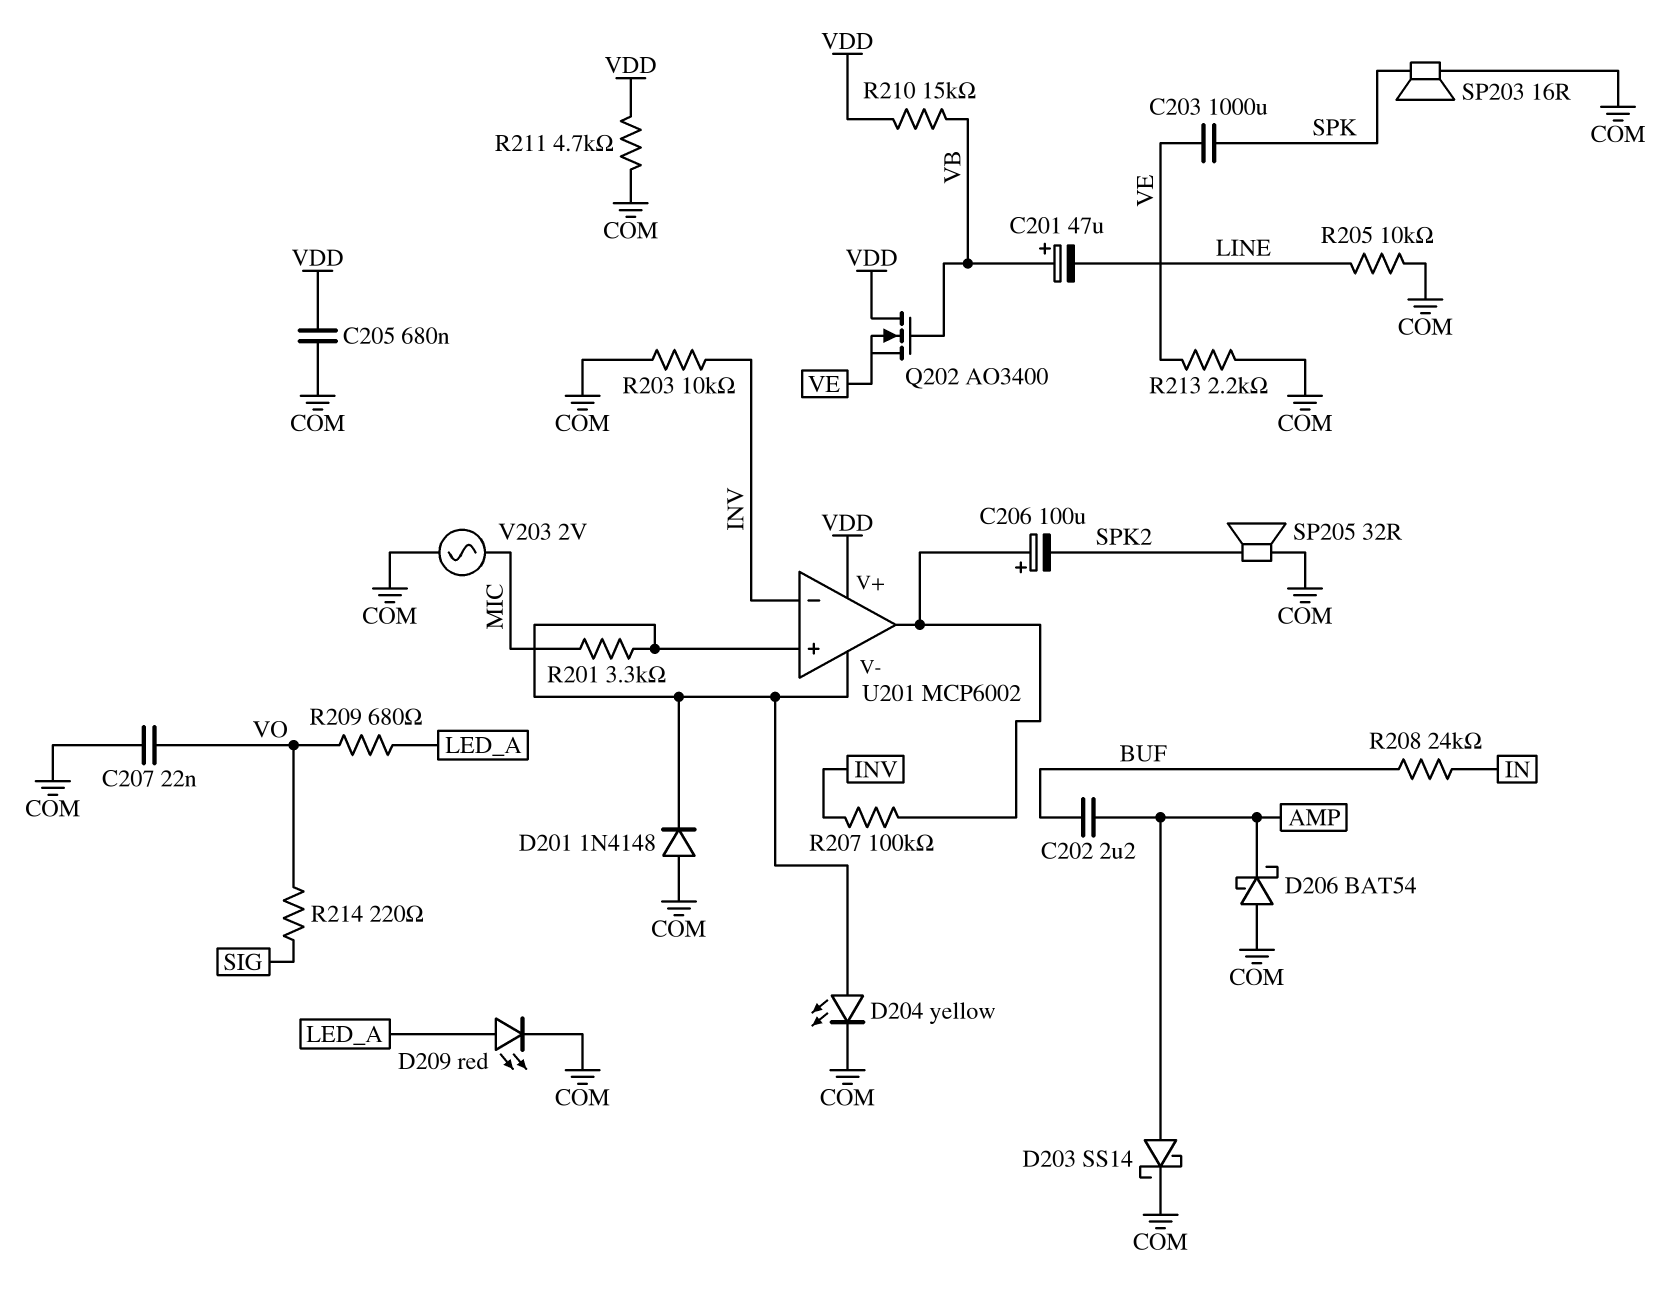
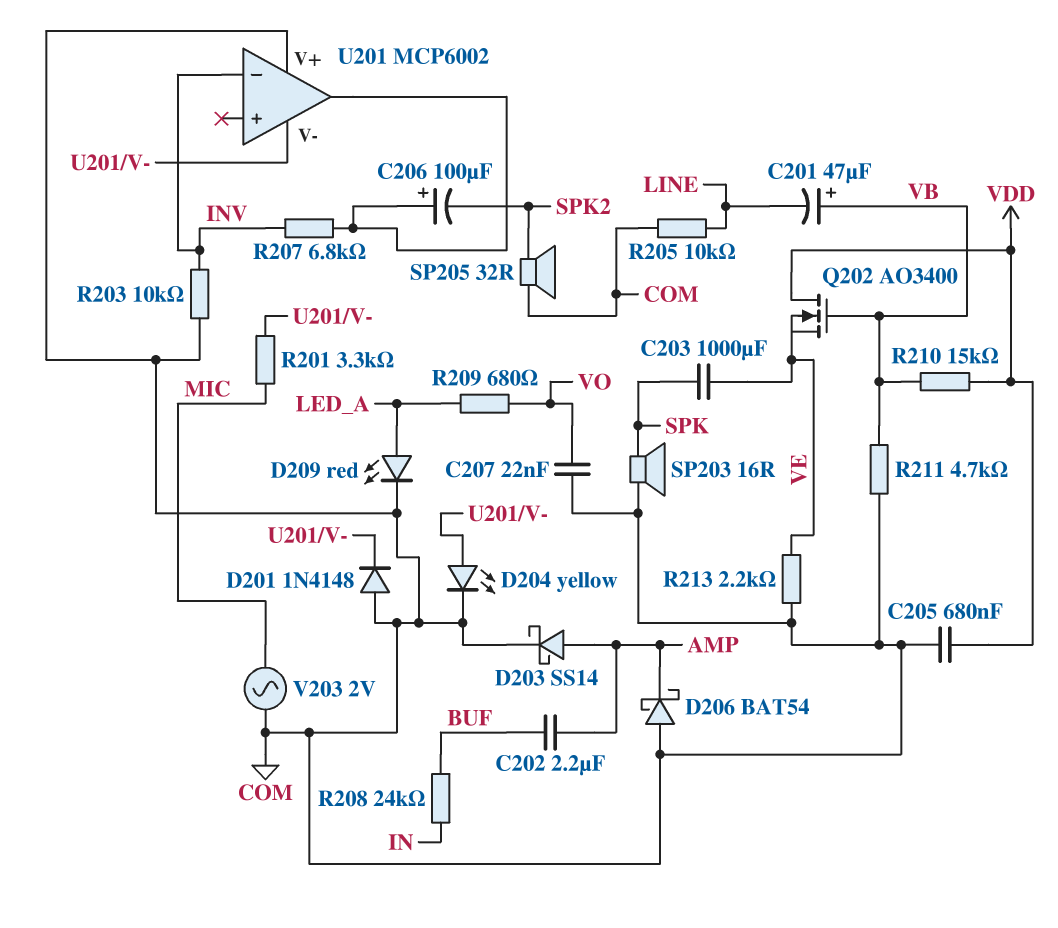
R207: 100k (INV, U201/out) -> 6.8k (INV, U201/out)
R211: 4.7k (COM, VDD) -> 4.7k (COM, VB)
R214: 220 (SIG, VO) -> none
U201 pin V+: VDD -> COM
U201 pin in+: U201/V- -> none

